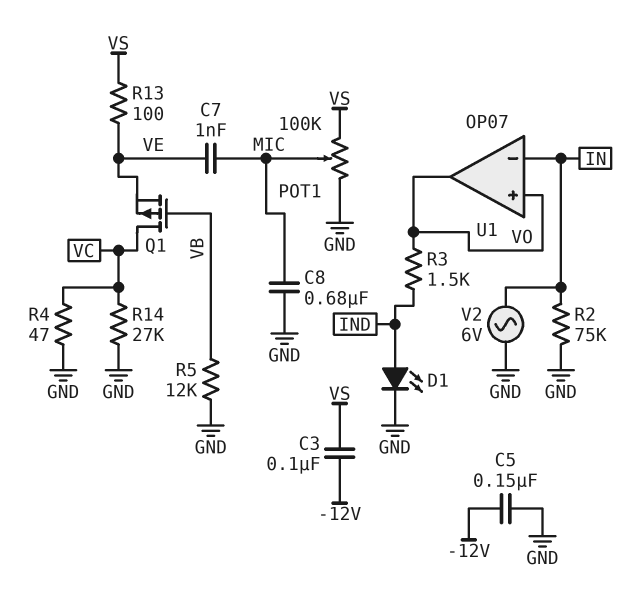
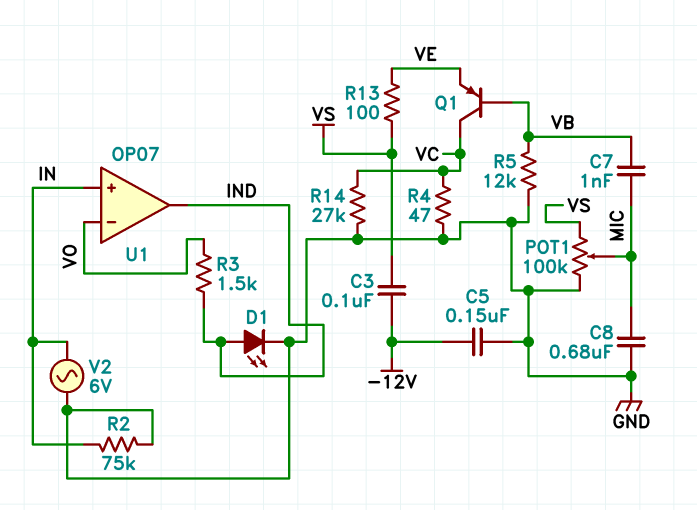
C7: 1nF (MIC, VE) -> 1nF (MIC, VB)
Q1: PMOS (G VB, D VC, S VE) -> PNP (B VB, C VC, E VE)
U1 pin in+: VO -> IN
U1 pin in-: IN -> VO
U1 pin out: VO -> IND

